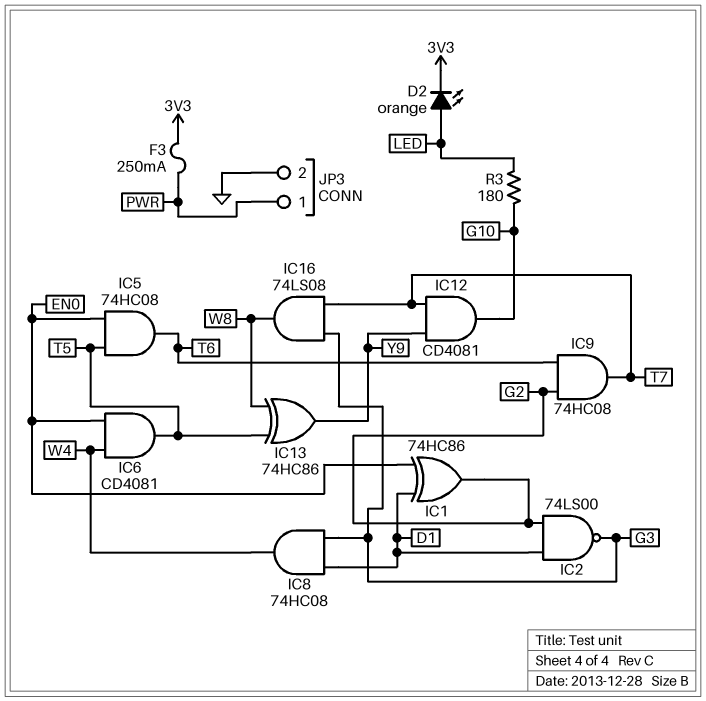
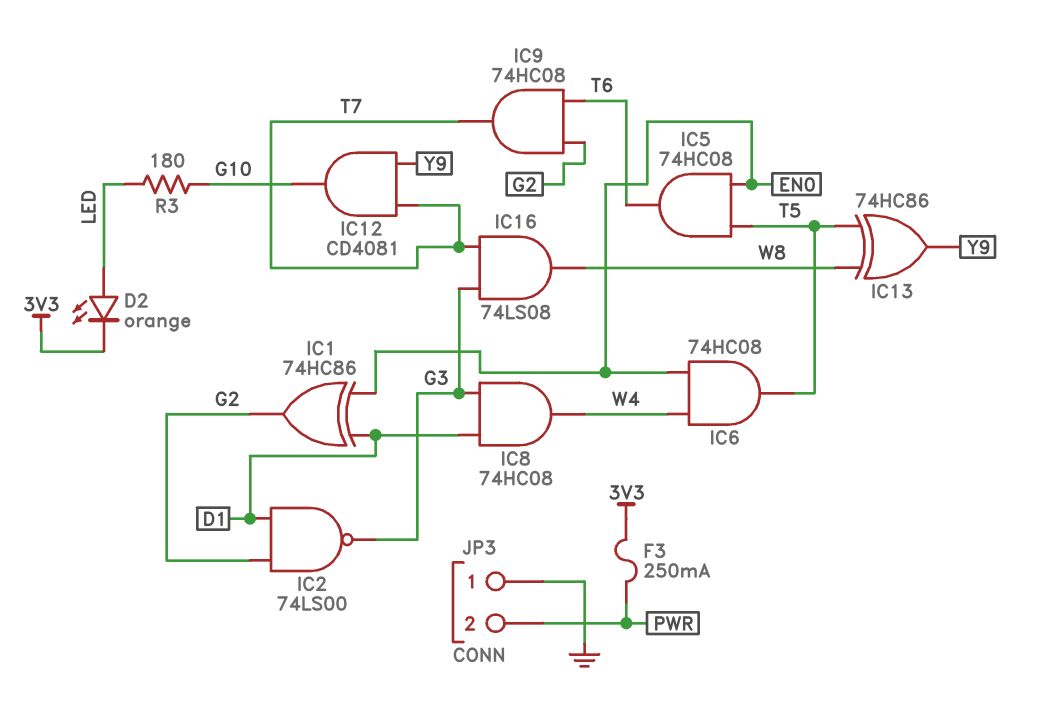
IC6: AND CD4081 (in EN0, in W4, out T5) -> AND 74HC08 (in EN0, in W4, out T5)
JP3 pin 1: PWR -> GND
JP3 pin 2: GND -> PWR

